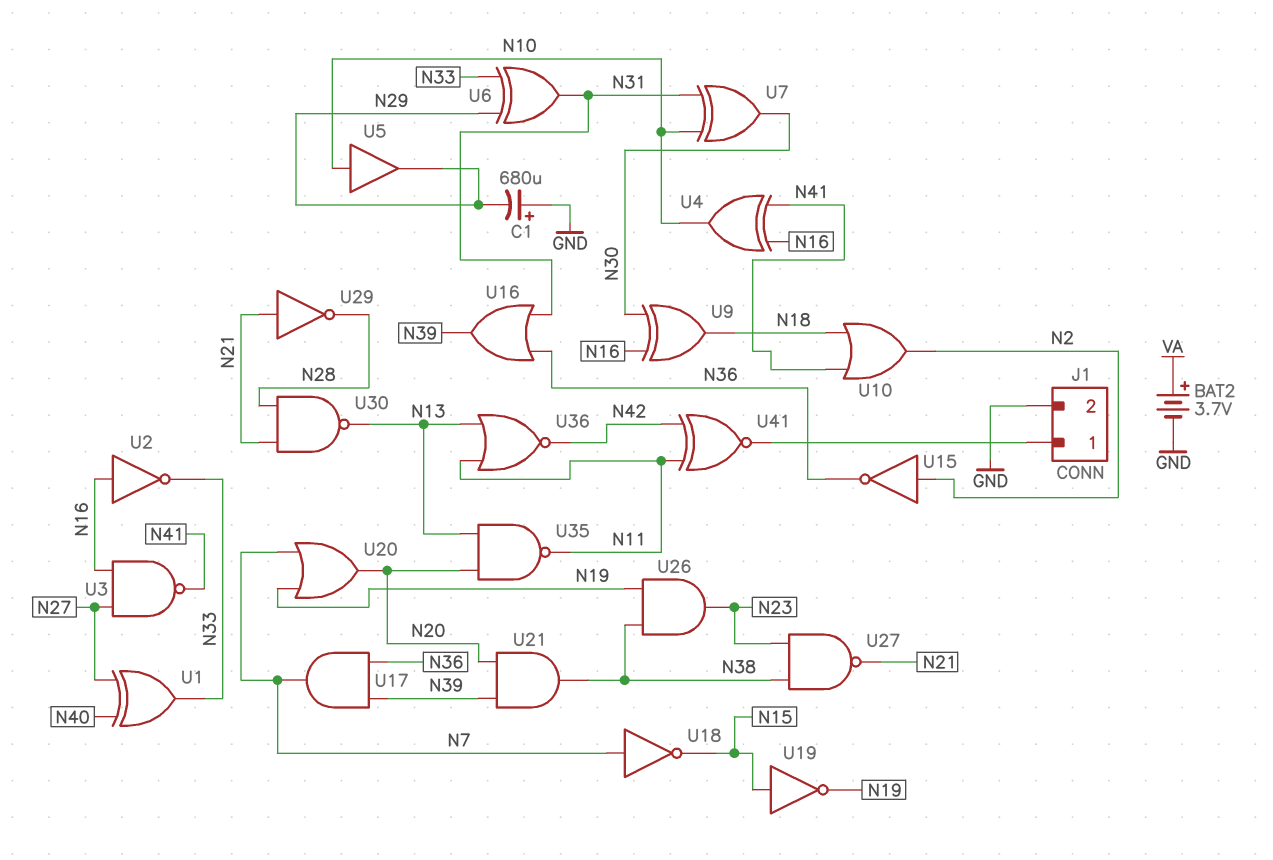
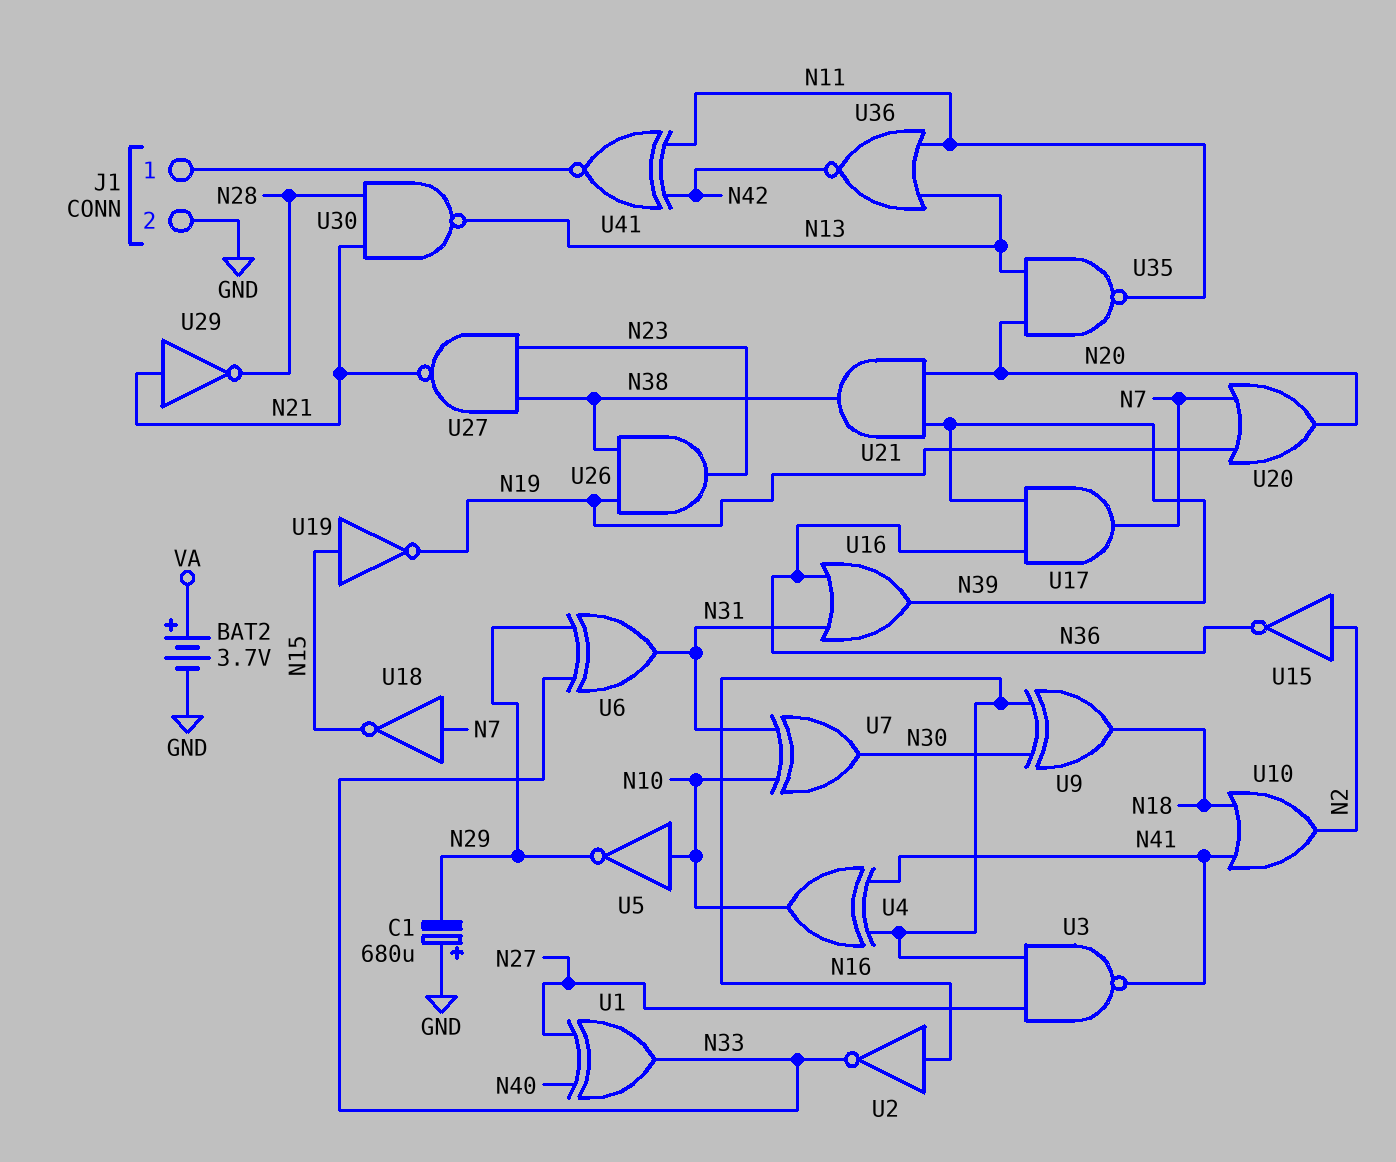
U5: buffer (in N10, out N29) -> NOT (in N10, out N29)

